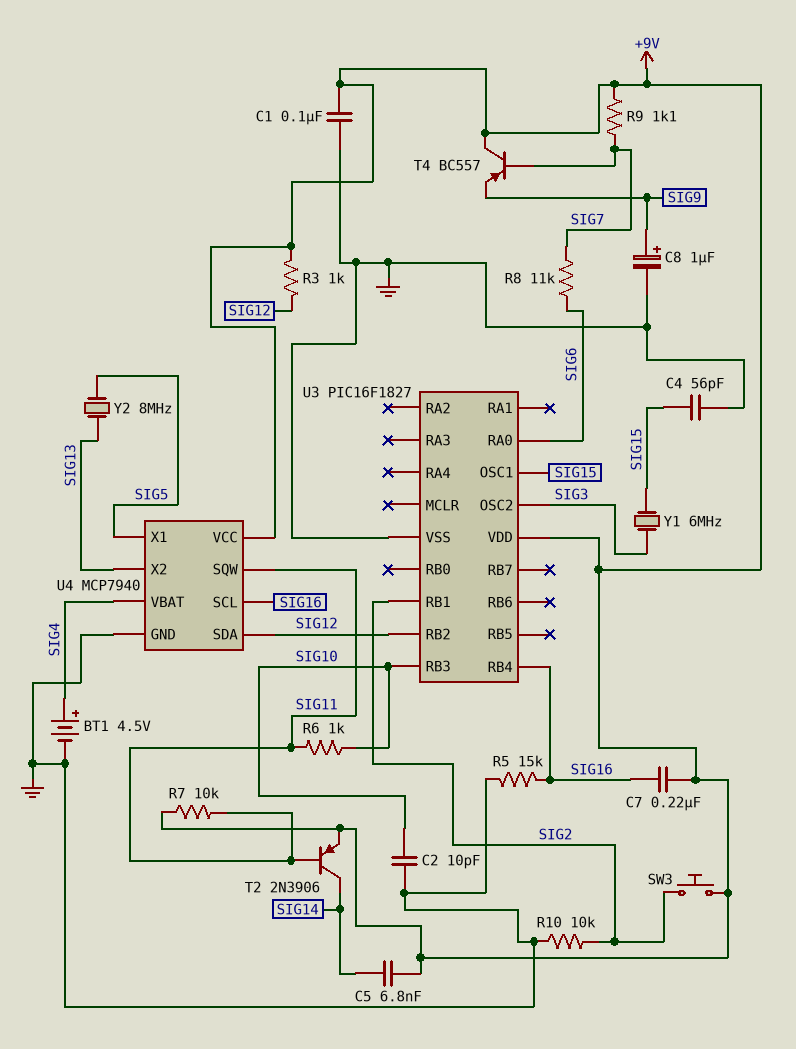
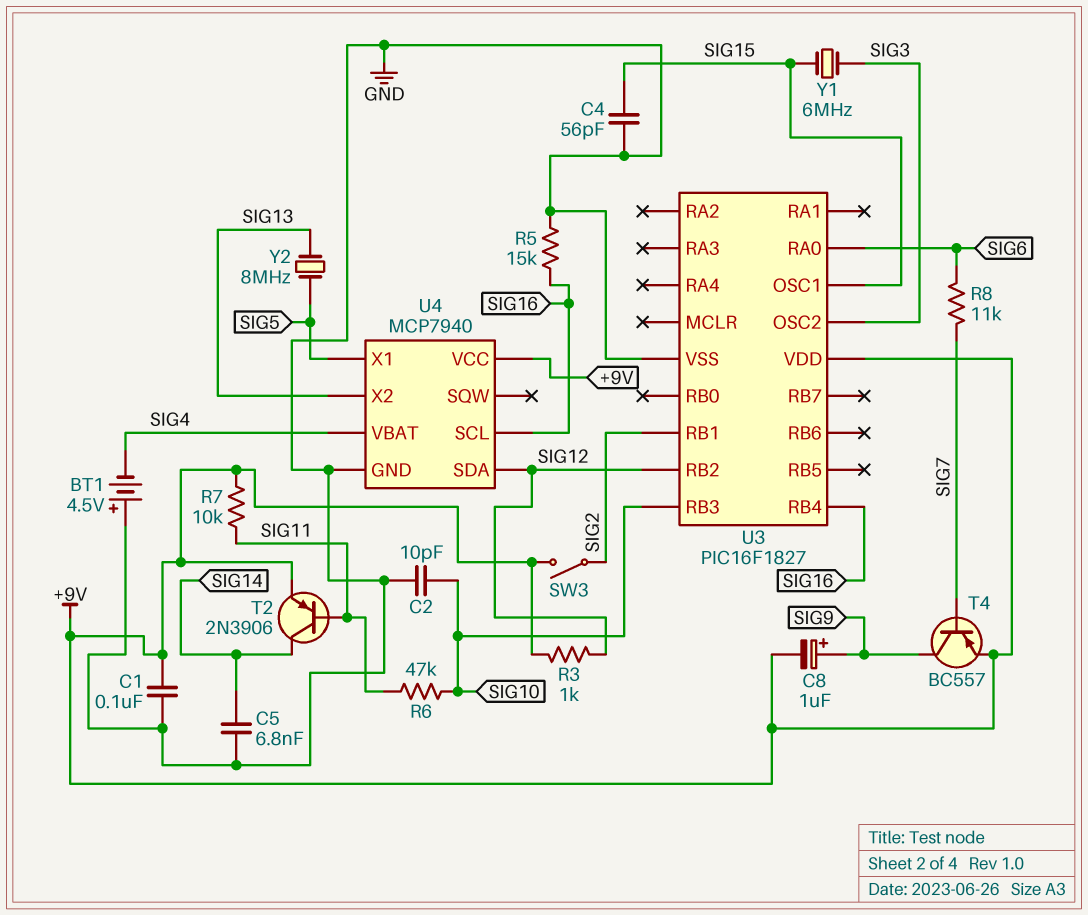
BT1: 4.5V (plus SIG4, minus GND) -> 4.5V (plus GND, minus SIG4)
C5: 6.8nF (+9V, SIG14) -> 6.8nF (GND, SIG14)
C7: 220nF (+9V, SIG16) -> none
C8: 1uF (plus SIG9, minus GND) -> 1uF (plus SIG9, minus +9V)
R6: 1k (SIG10, SIG11) -> 47k (SIG10, SIG11)
R9: 1.1k (+9V, SIG7) -> none
R10: 10k (GND, SIG2) -> none
SW3: button (+9V, SIG2) -> switch (+9V, SIG2)
T4: PNP BC557 (B SIG7, C +9V, E SIG9) -> PNP BC557 (B SIG7, C SIG9, E +9V)
U4 pin SQW: SIG11 -> none

